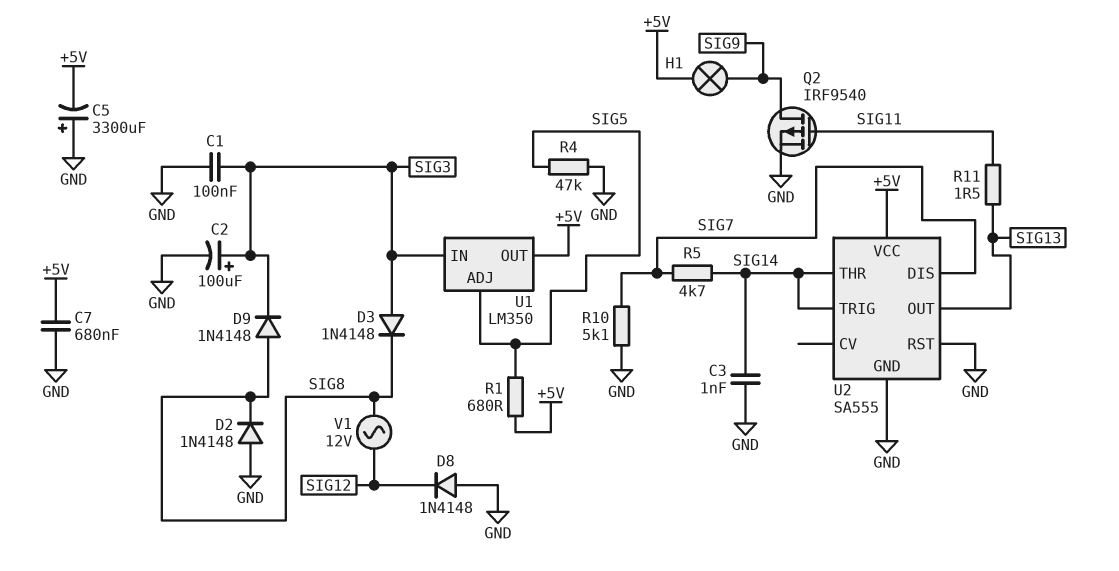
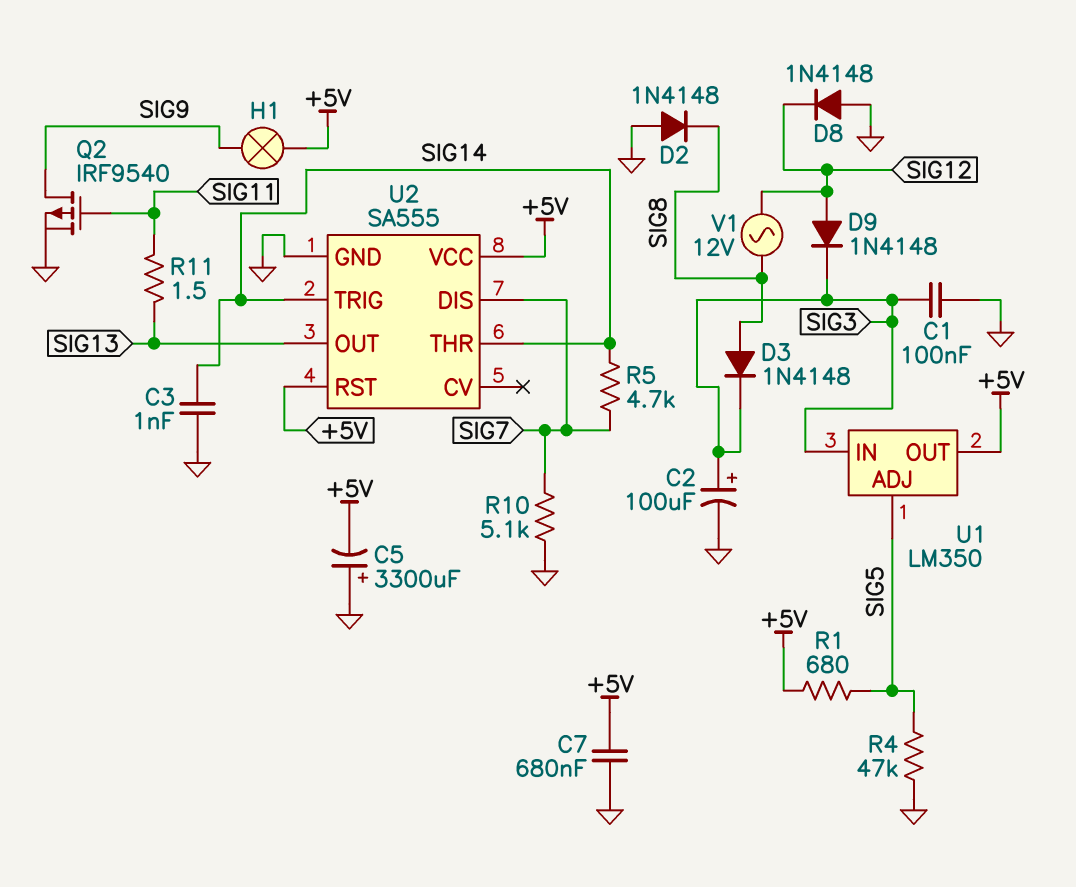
D3: diode 1N4148 (A SIG3, K SIG8) -> diode 1N4148 (A SIG8, K SIG3)
D9: diode 1N4148 (A SIG8, K SIG3) -> diode 1N4148 (A SIG12, K SIG3)
U2 pin RST: GND -> +5V

